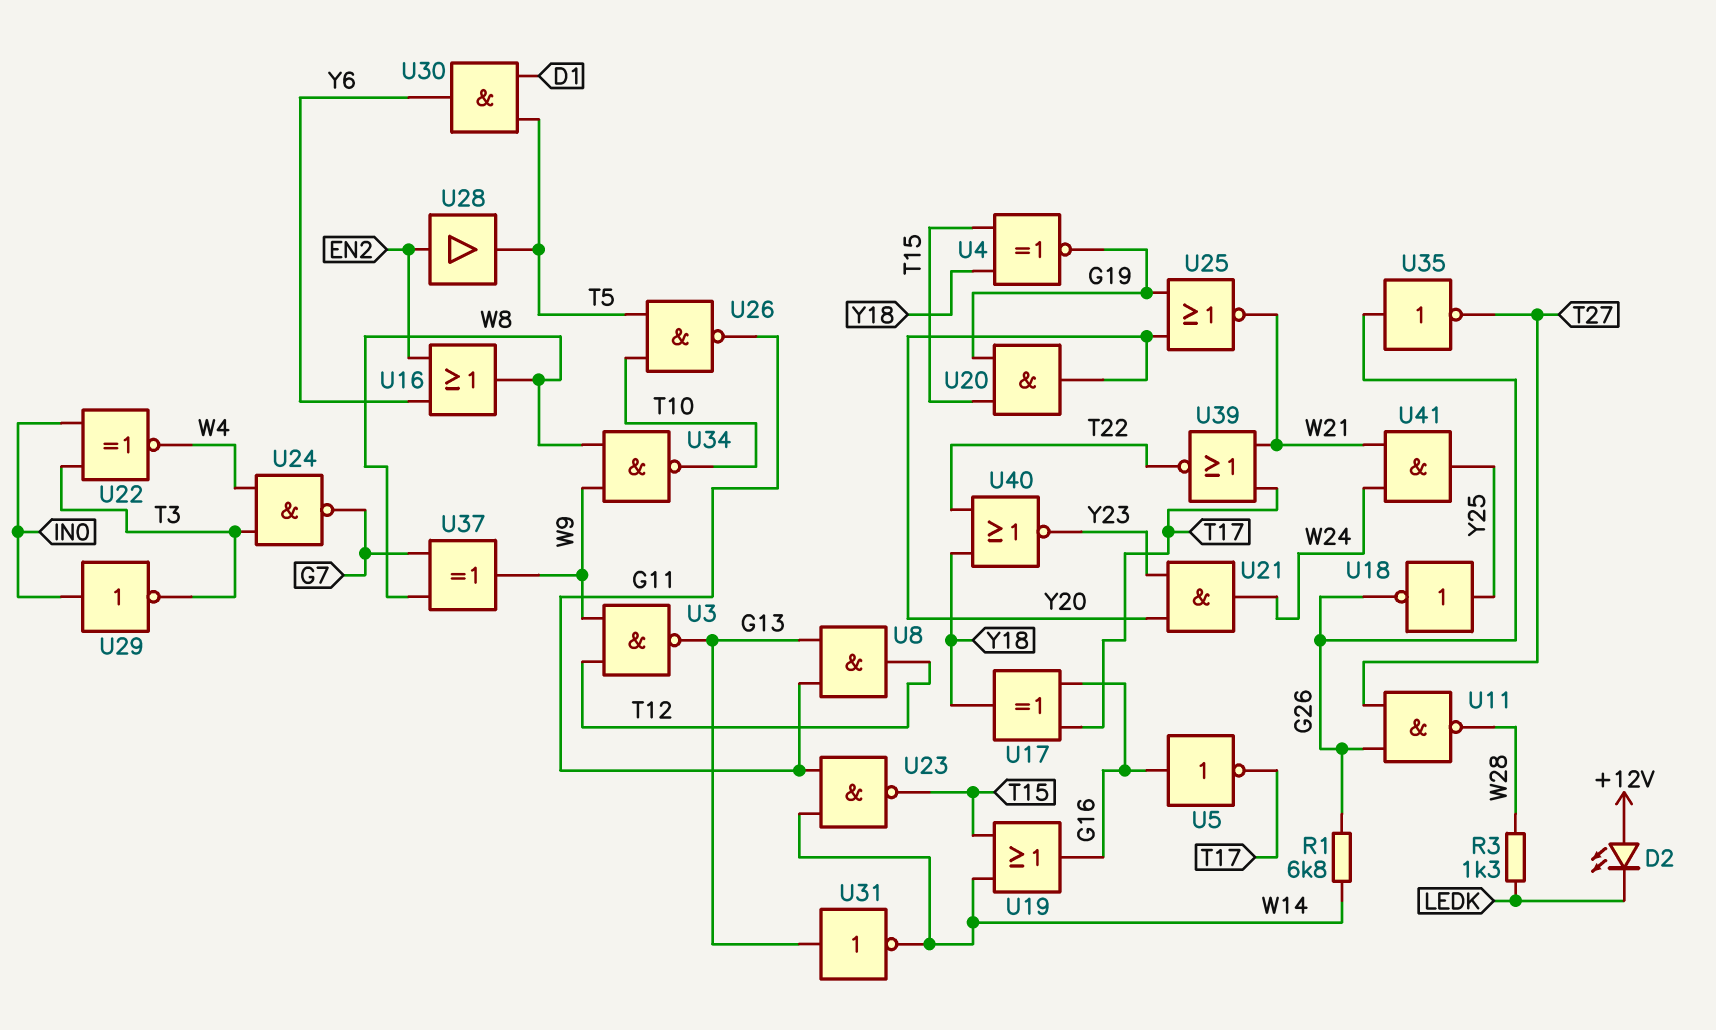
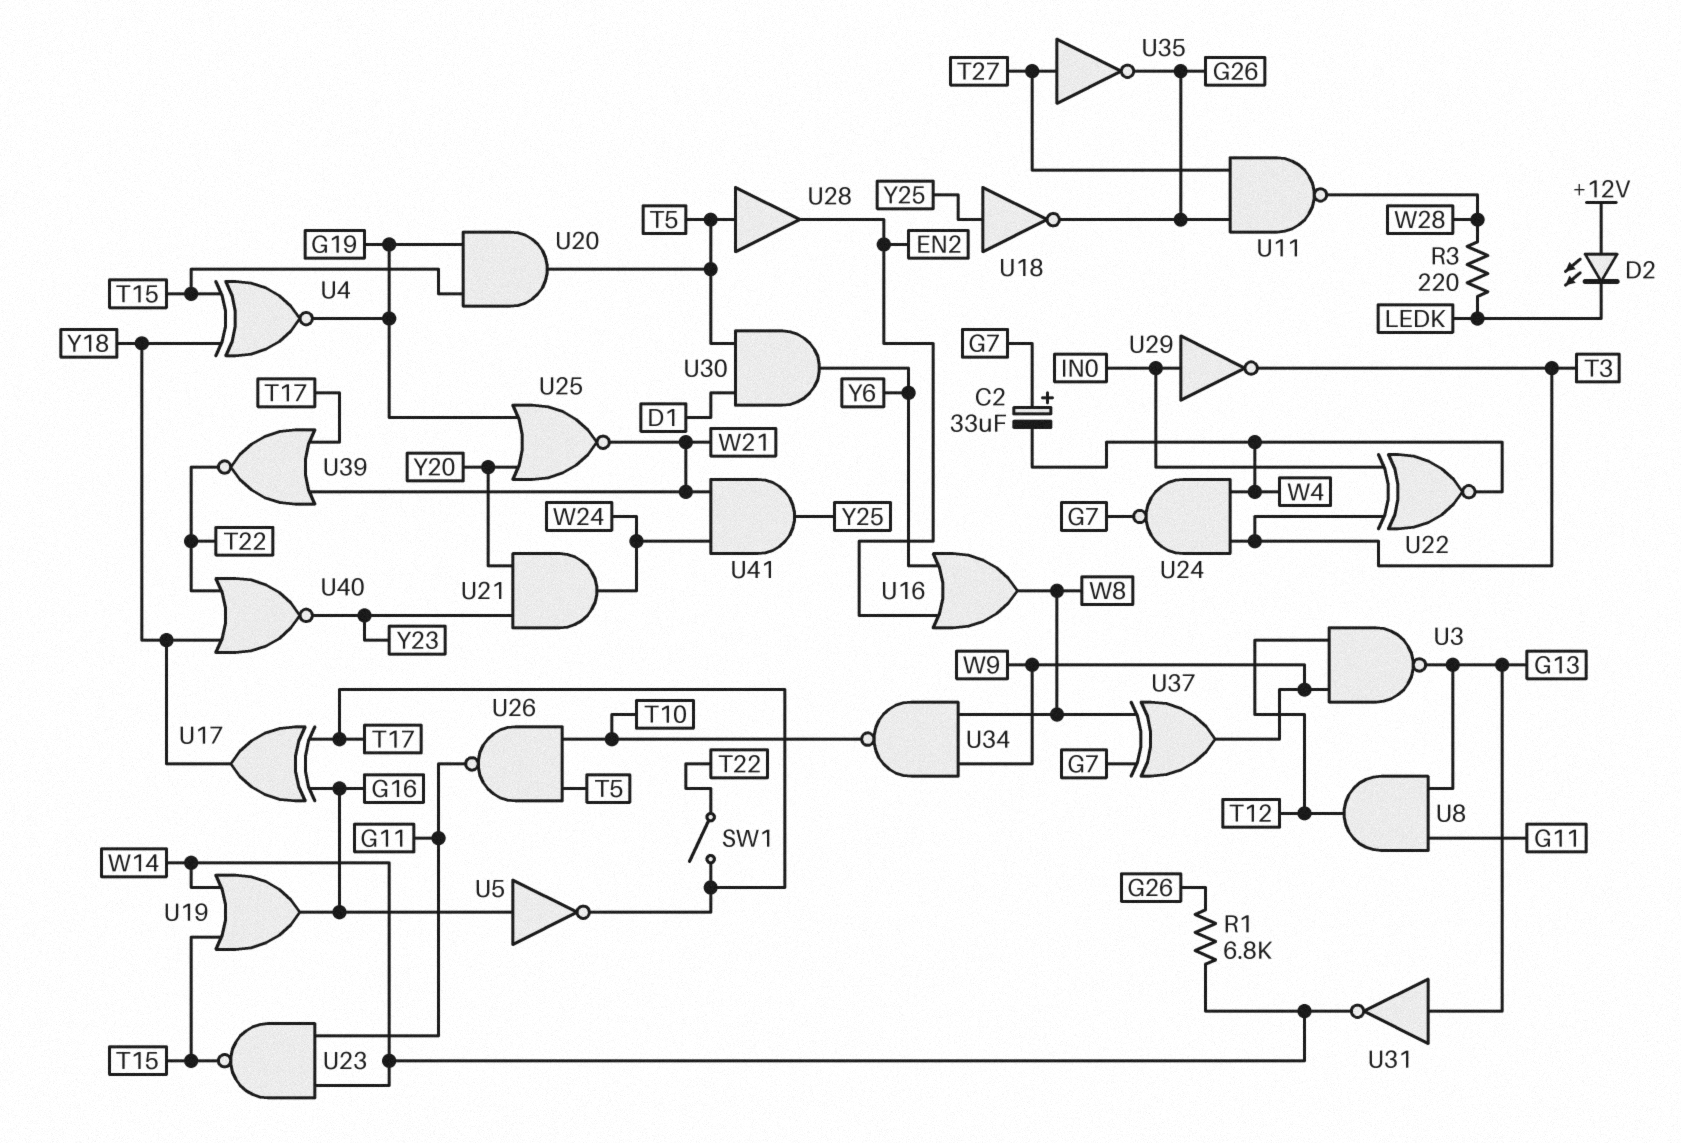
C2: none -> 33uF (plus G7, minus W4)
R3: 1.3k (LEDK, W28) -> 220 (LEDK, W28)
SW1: none -> switch (T17, T22)
U20: AND (in G19, in T15, out Y20) -> AND (in G19, in T15, out T5)
U28: buffer (in EN2, out T5) -> buffer (in T5, out EN2)
U35: NOT (in G26, out T27) -> NOT (in T27, out G26)

